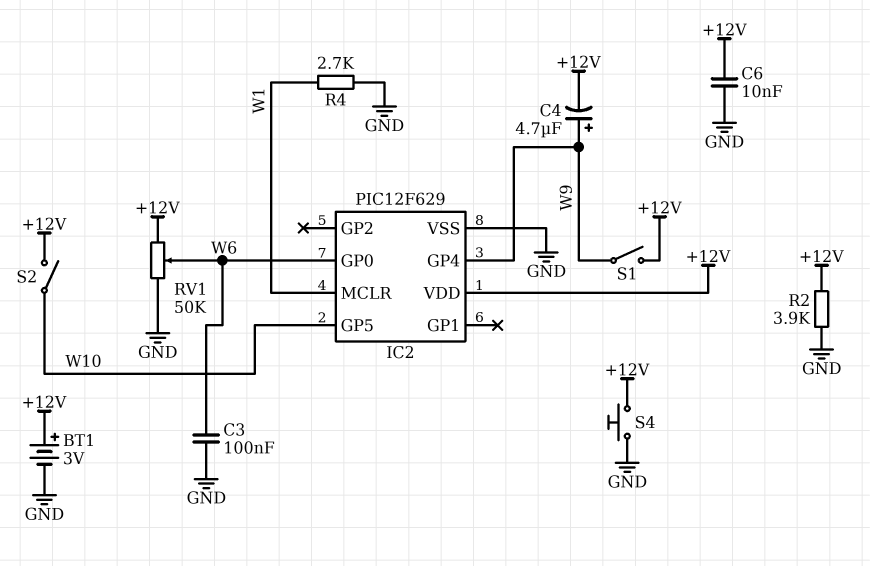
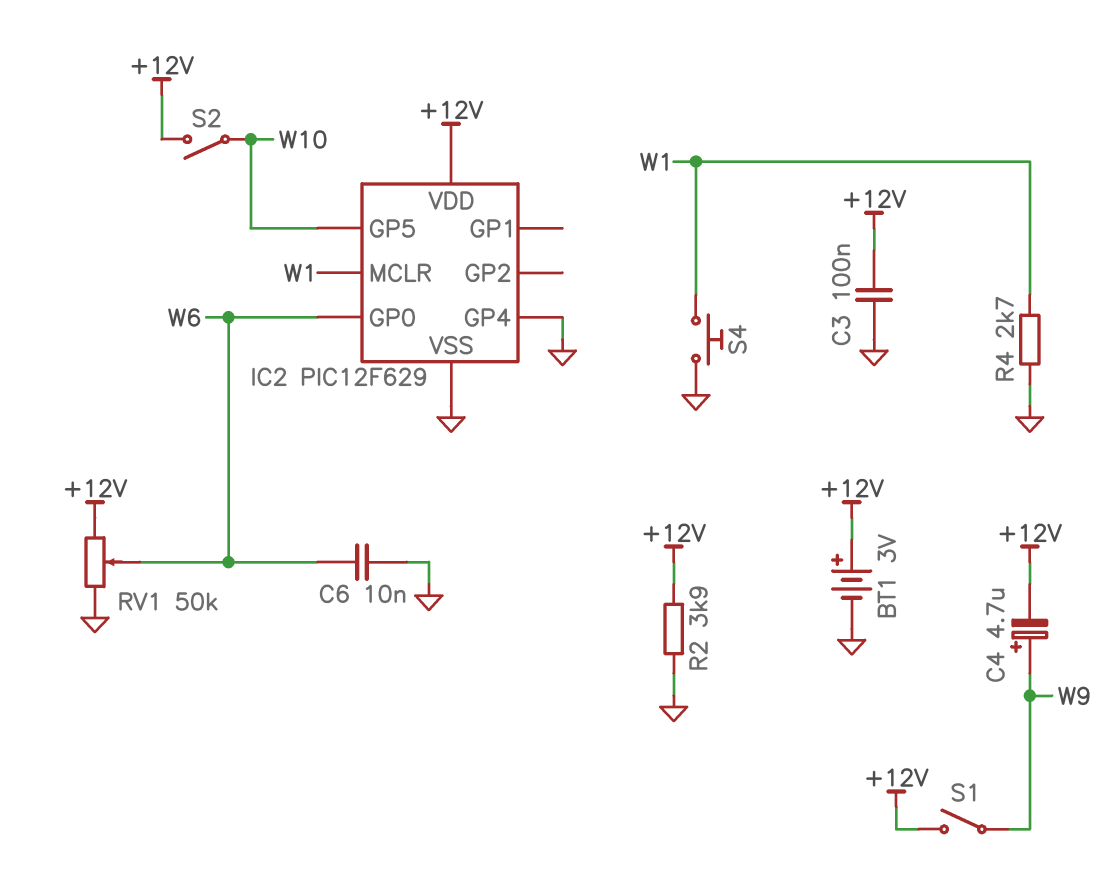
C3: 100nF (GND, W6) -> 100nF (+12V, GND)
C6: 10nF (+12V, GND) -> 10nF (GND, W6)
IC2 pin GP4: W9 -> GND
S4: button (+12V, GND) -> button (GND, W1)

